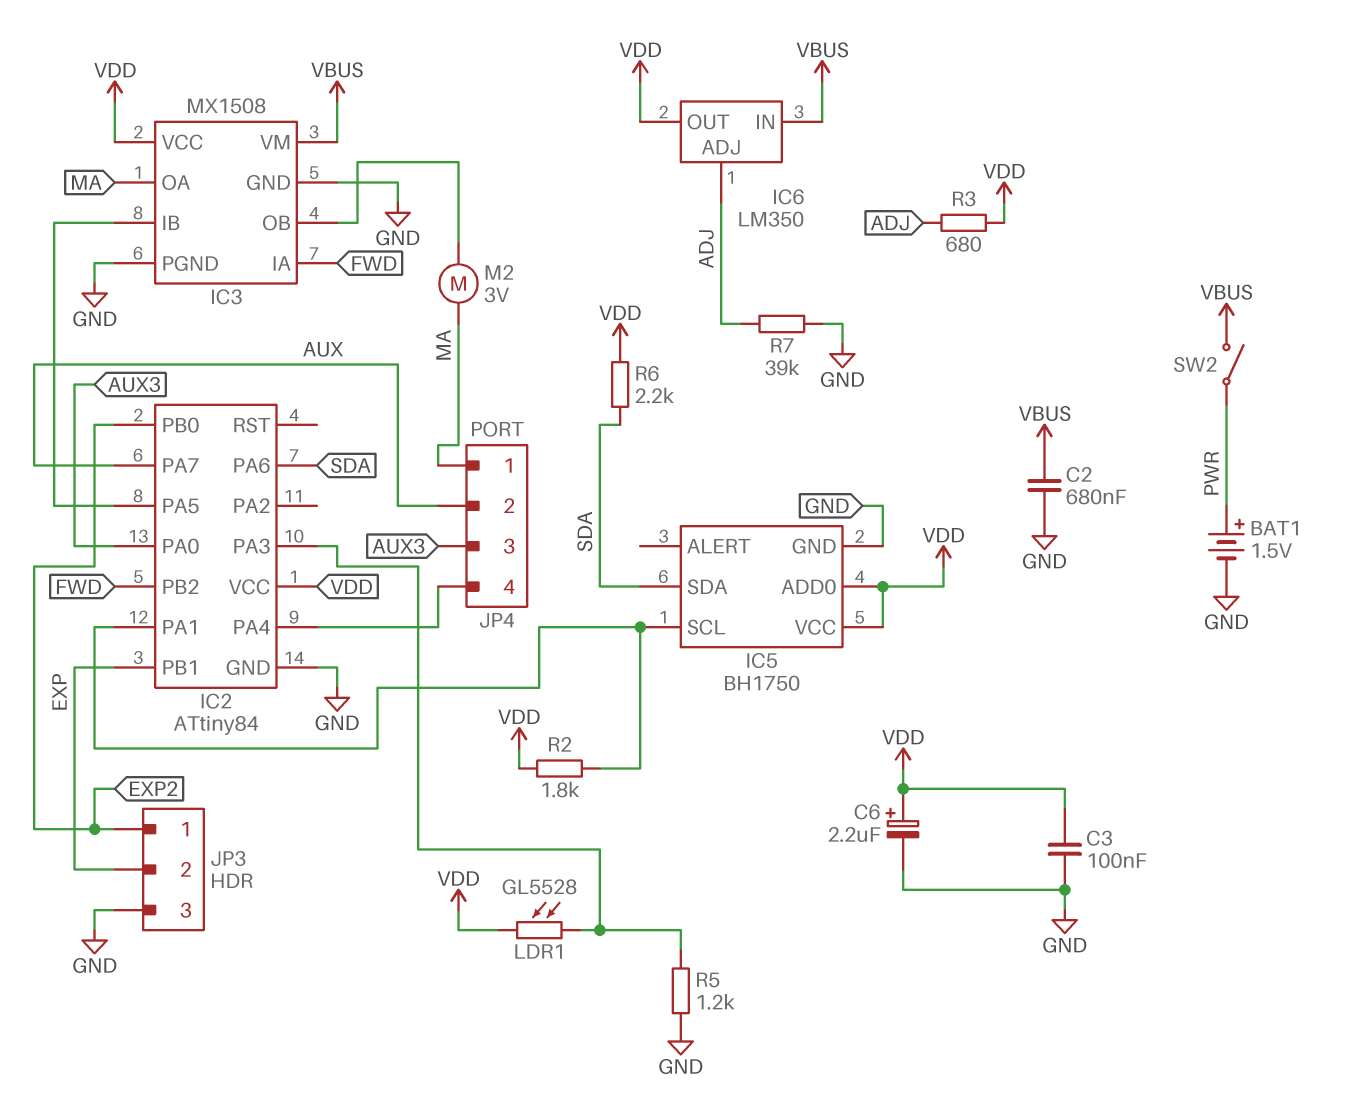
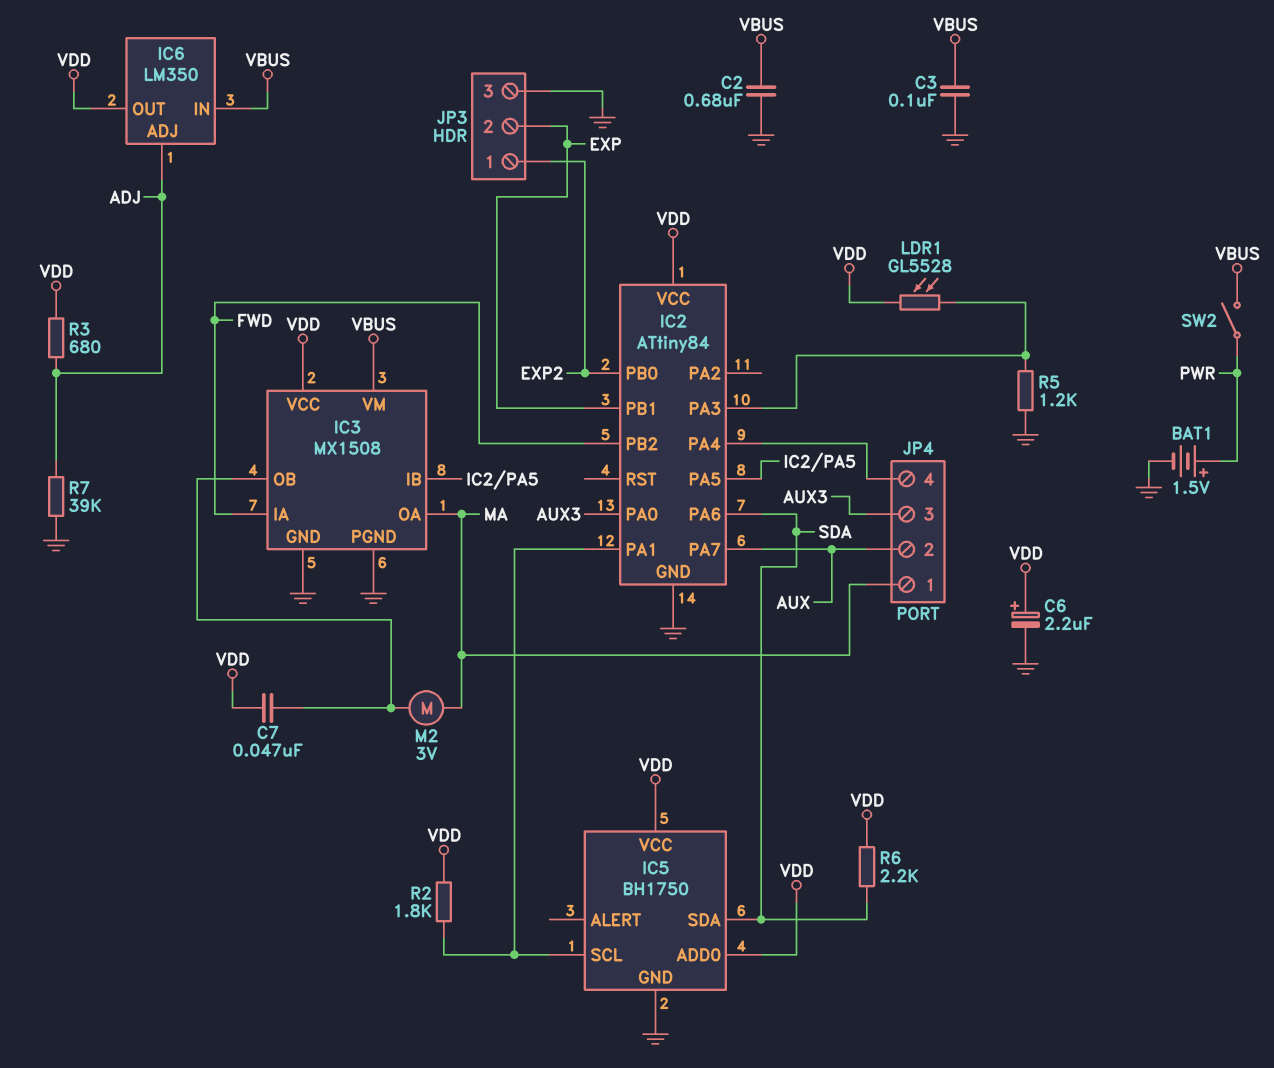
C3: 100nF (GND, VDD) -> 100nF (GND, VBUS)
C7: none -> 47nF (IC3/OB, VDD)

